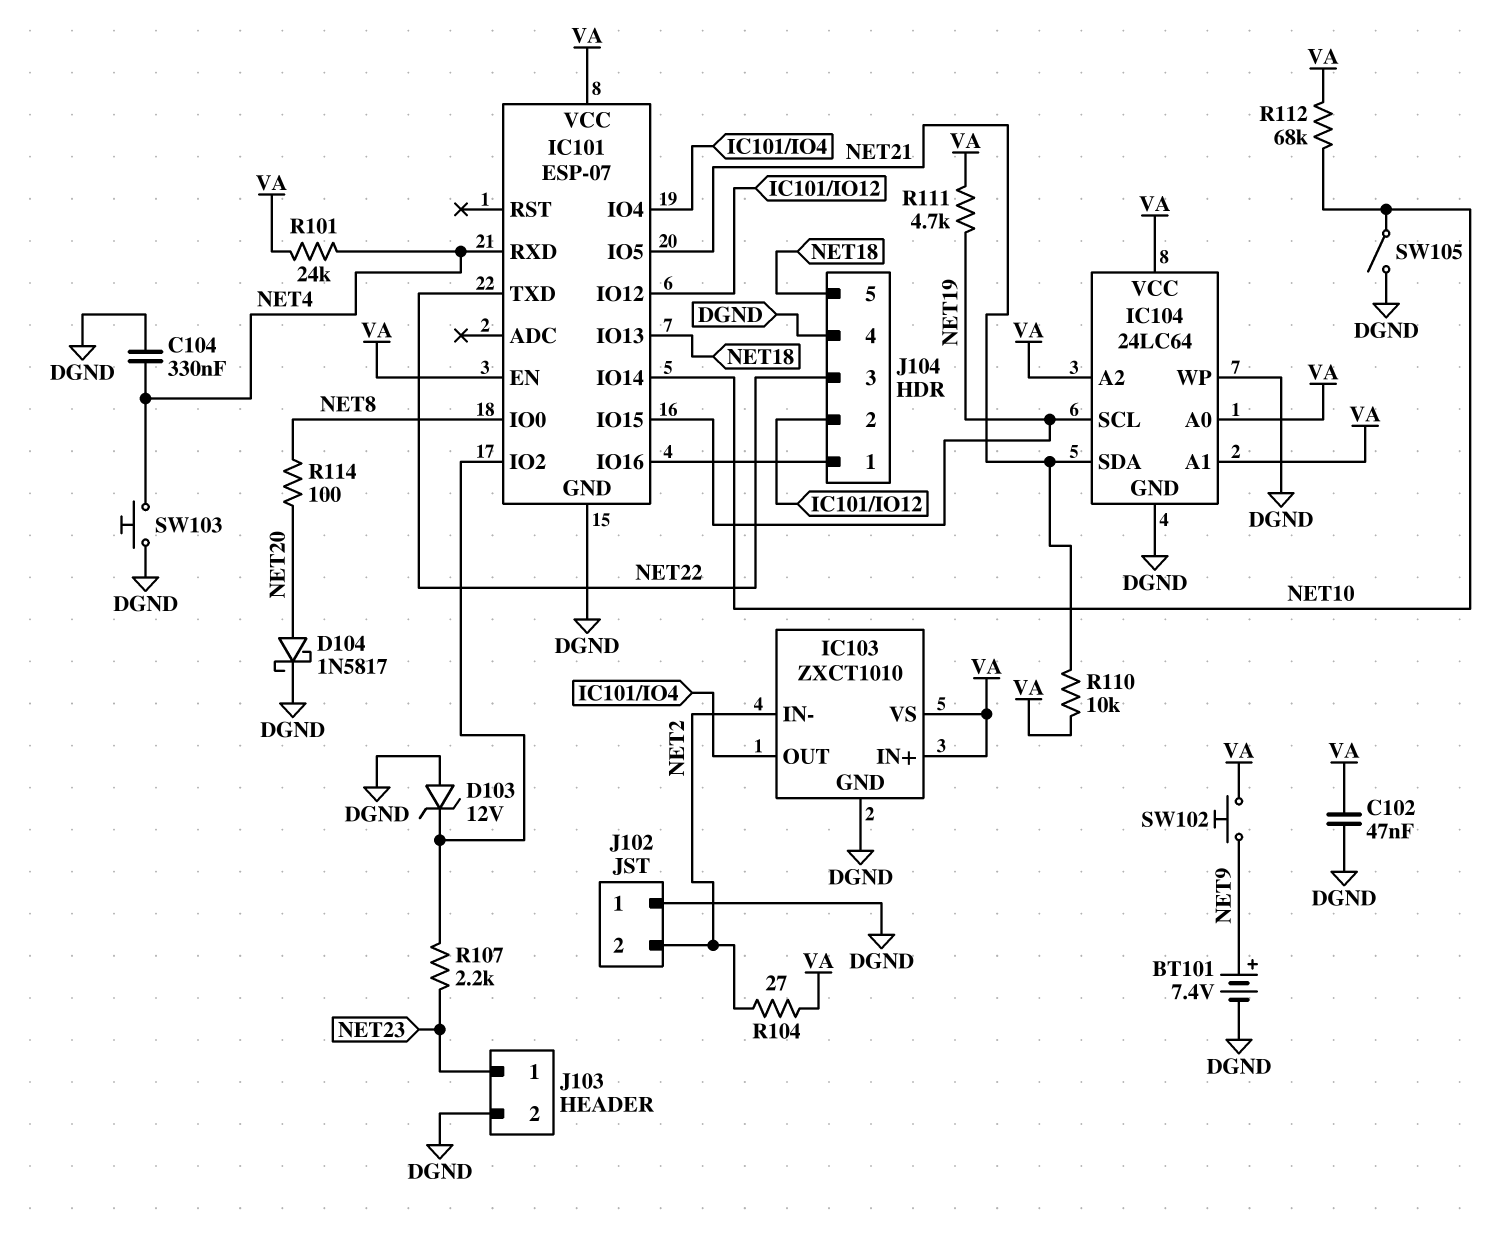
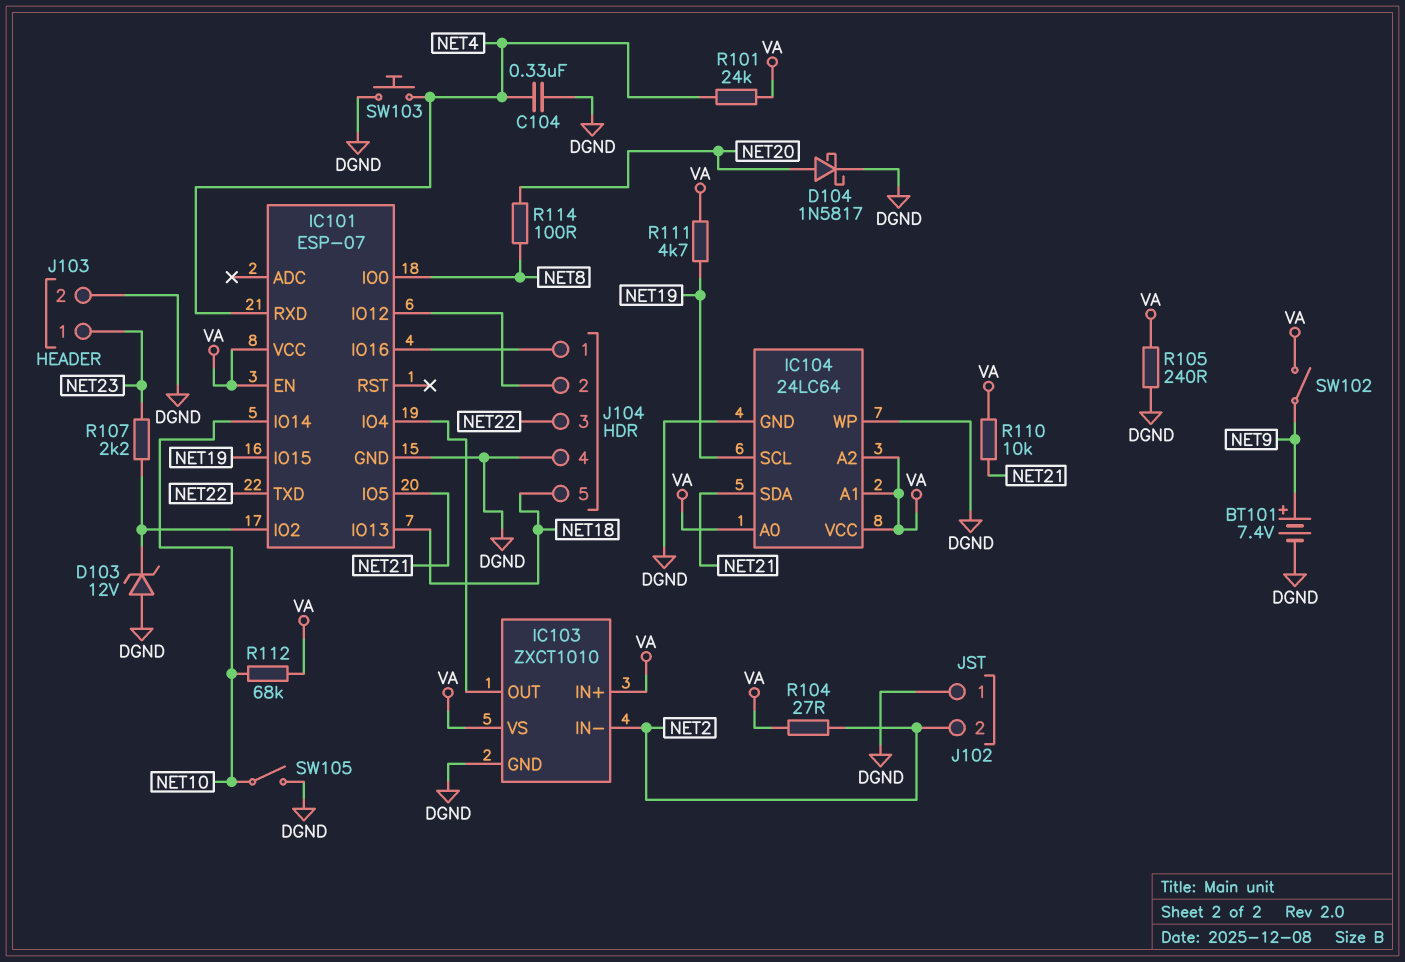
C102: 47nF (DGND, VA) -> none
R105: none -> 240 (DGND, VA)
SW102: button (NET9, VA) -> switch (NET9, VA)

